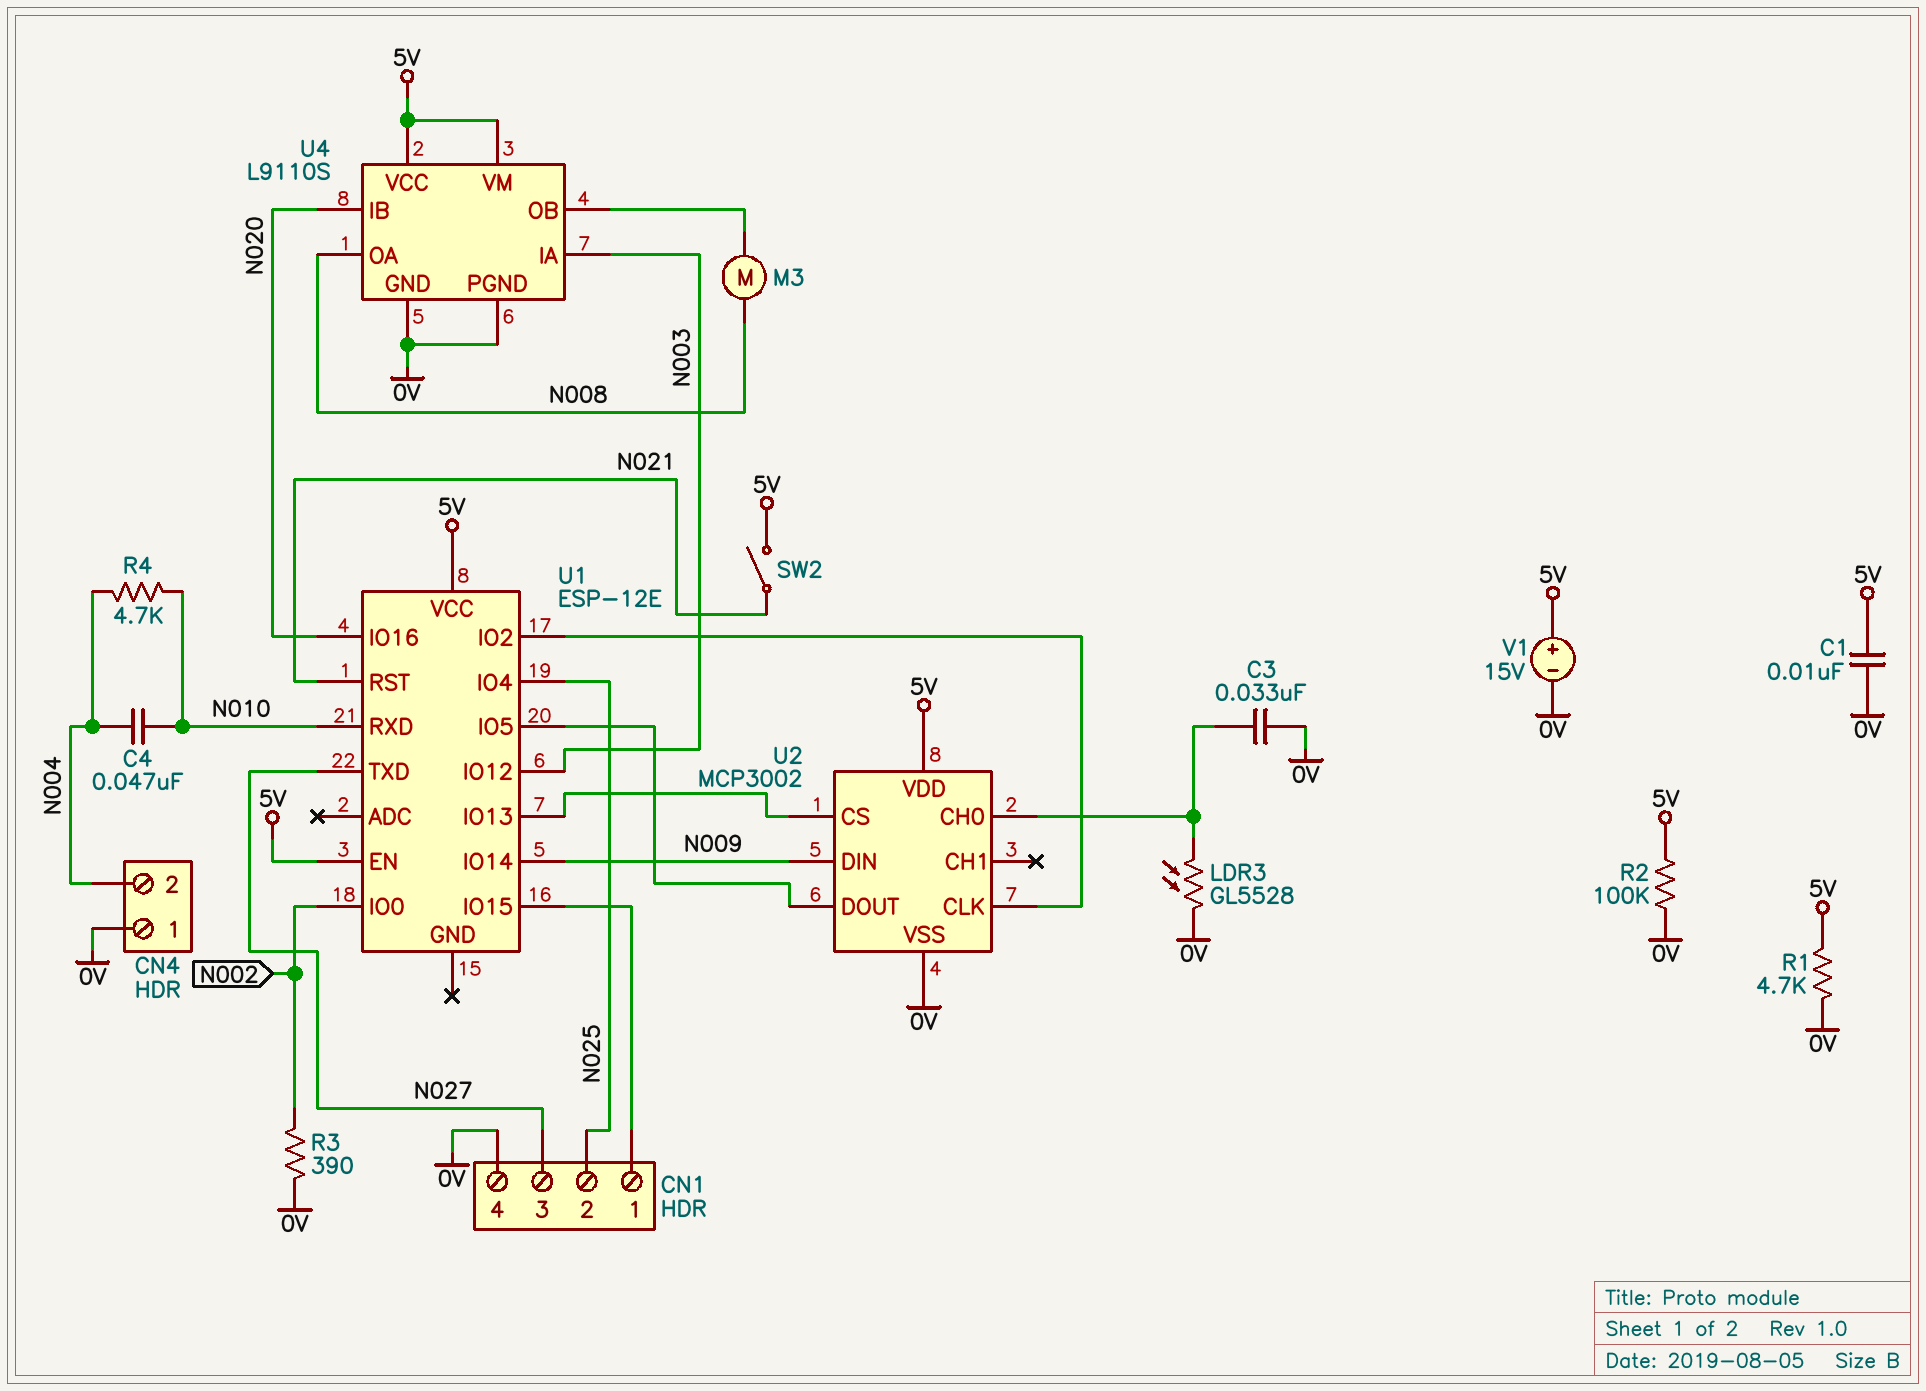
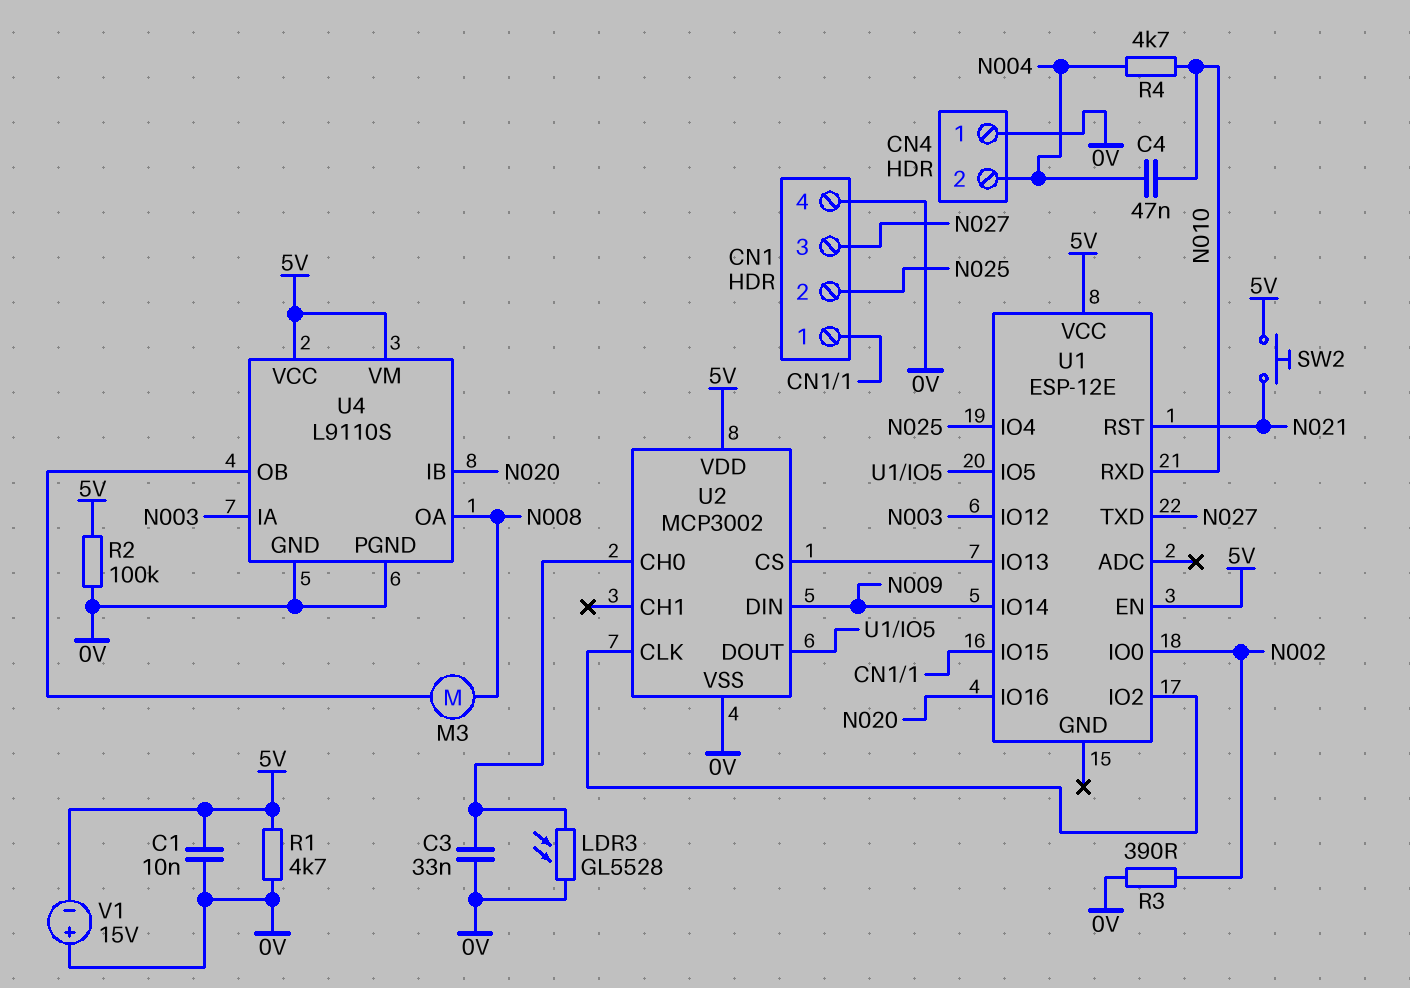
SW2: switch (5V, N021) -> button (5V, N021)
V1: 15V (plus 5V, minus 0V) -> 15V (plus 0V, minus 5V)

